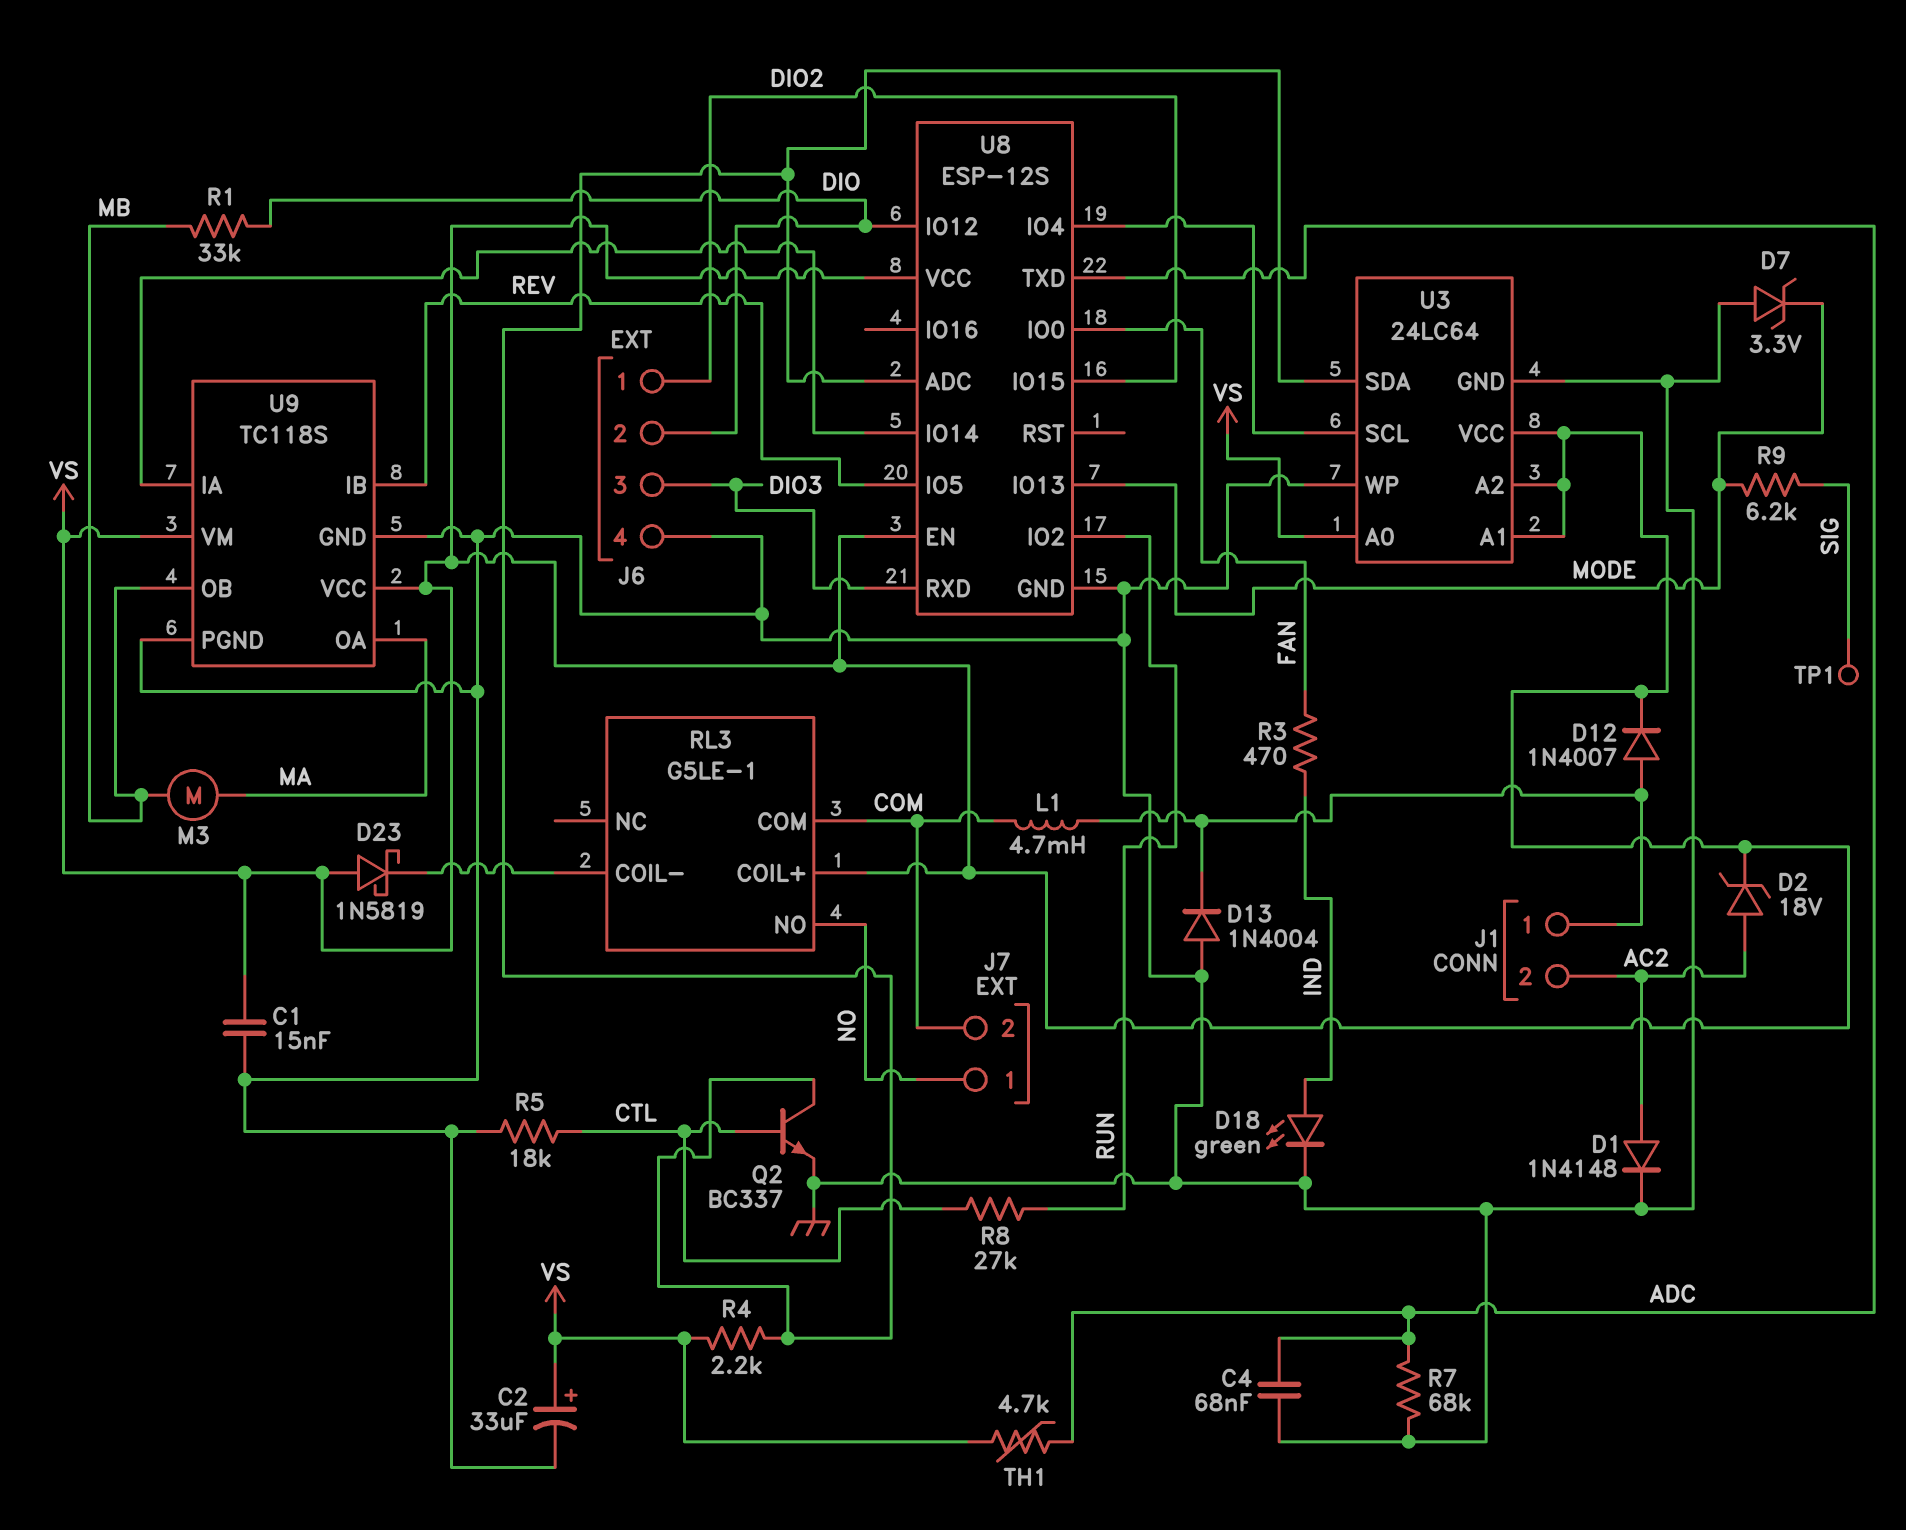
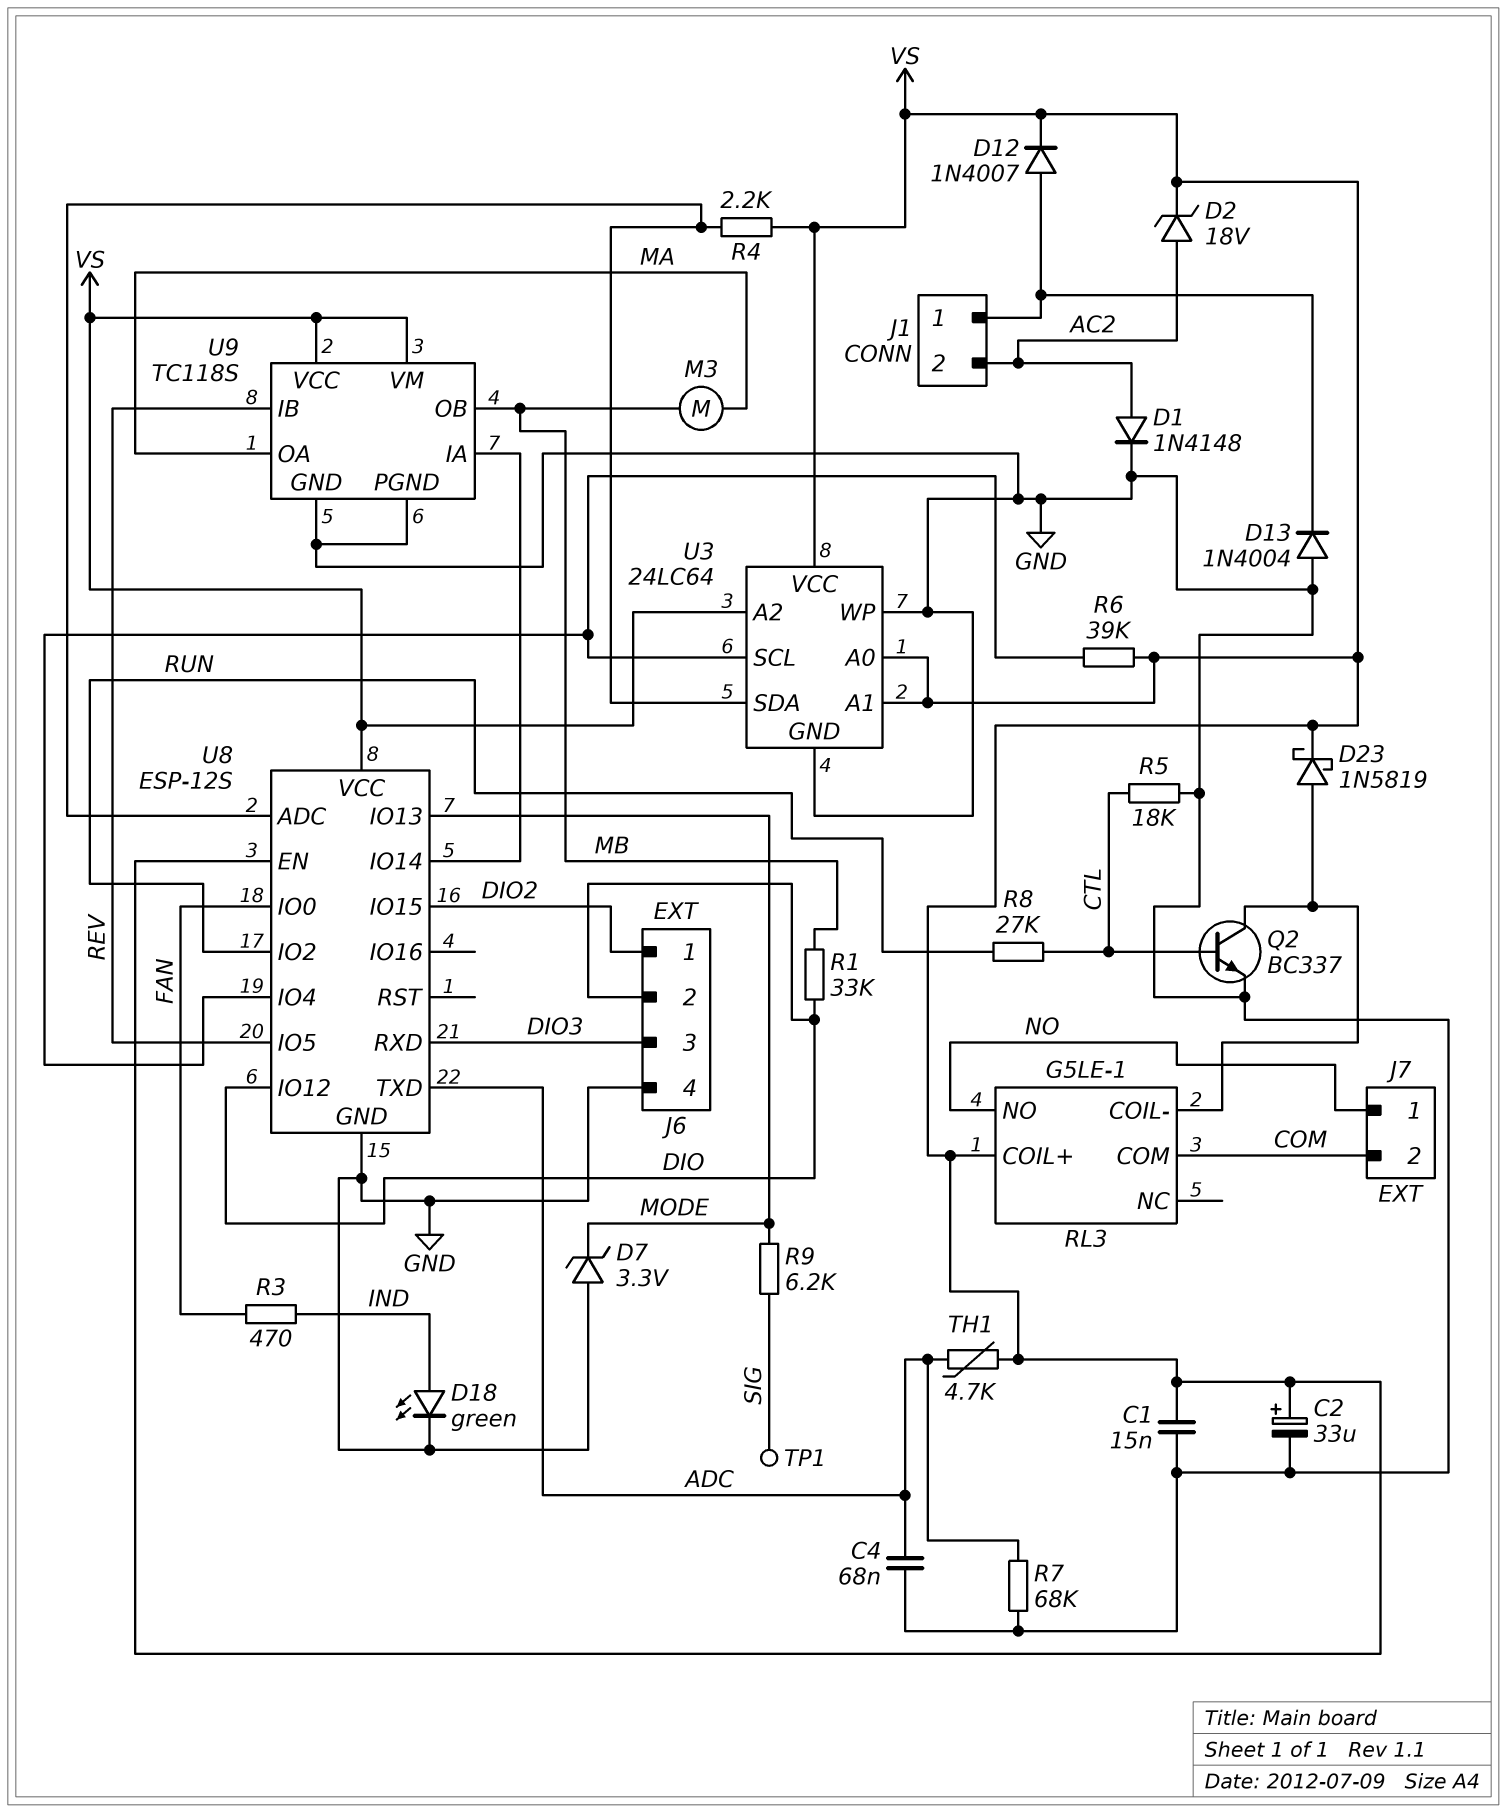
D23: schottky 1N5819 (A VS, K RL3/COIL-) -> schottky 1N5819 (A RL3/COIL-, K VS)
L1: 4.7mH (COM, J1/1) -> none
Q2: NPN BC337 (B CTL, C U3/SDA, E GND) -> NPN BC337 (B CTL, C RL3/COIL-, E GND)
R6: none -> 39k (U3/SCL, VS)

